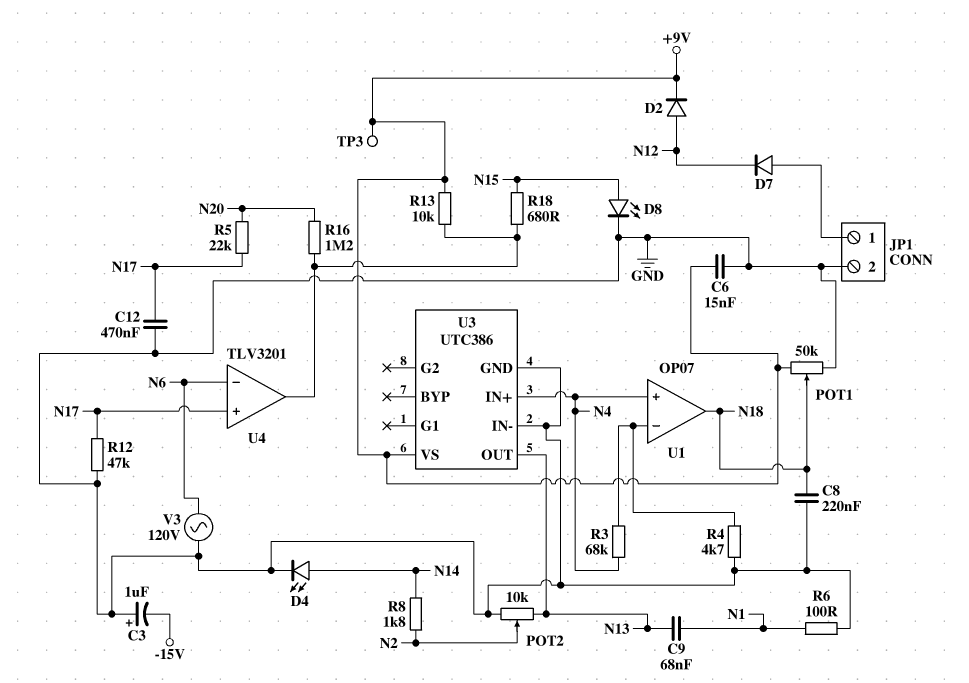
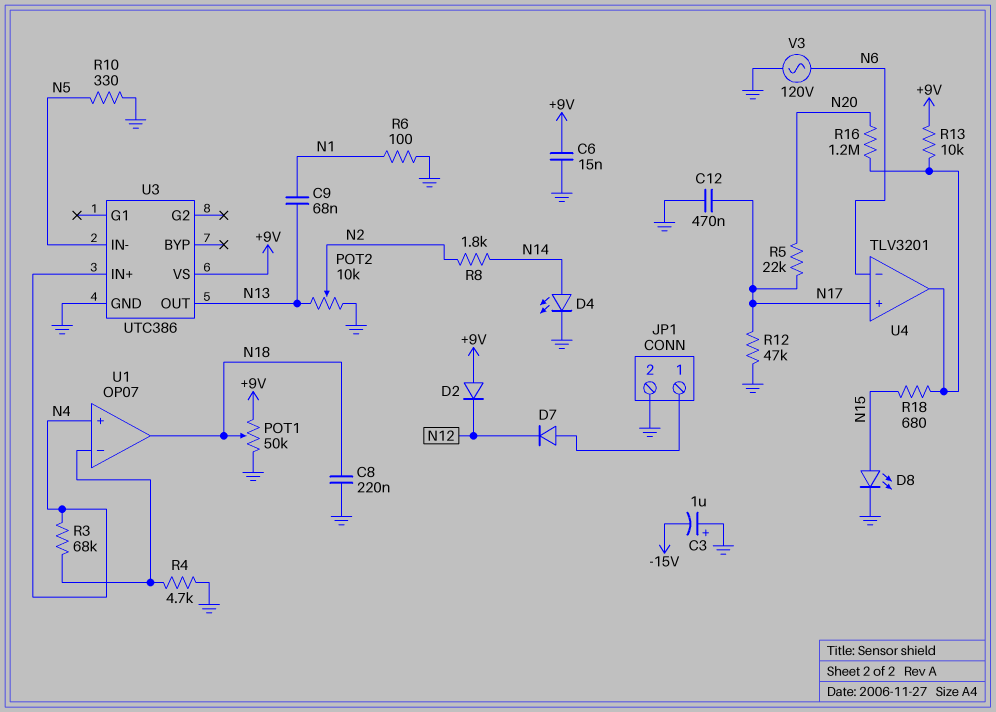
D2: diode (A N12, K +9V) -> diode (A +9V, K N12)
R10: none -> 330 (GND, N5)
TP3: test point (+9V) -> none
U3 pin IN-: GND -> N5

